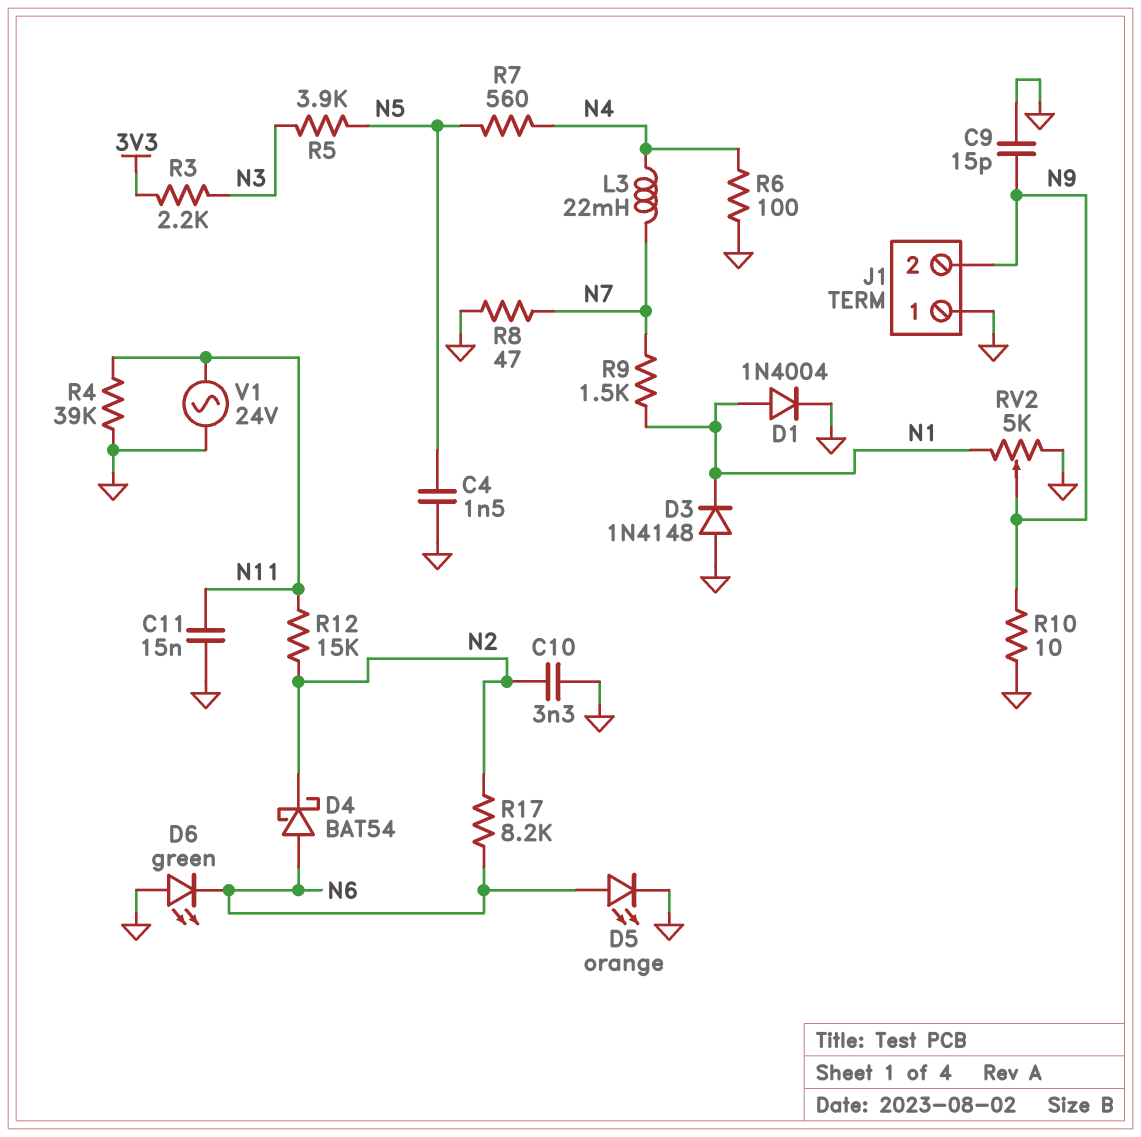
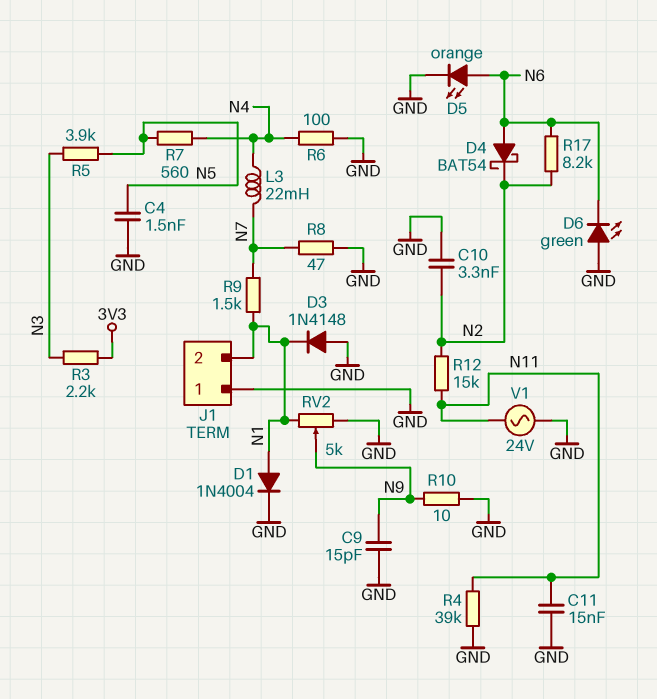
J1 pin 2: N9 -> N1

